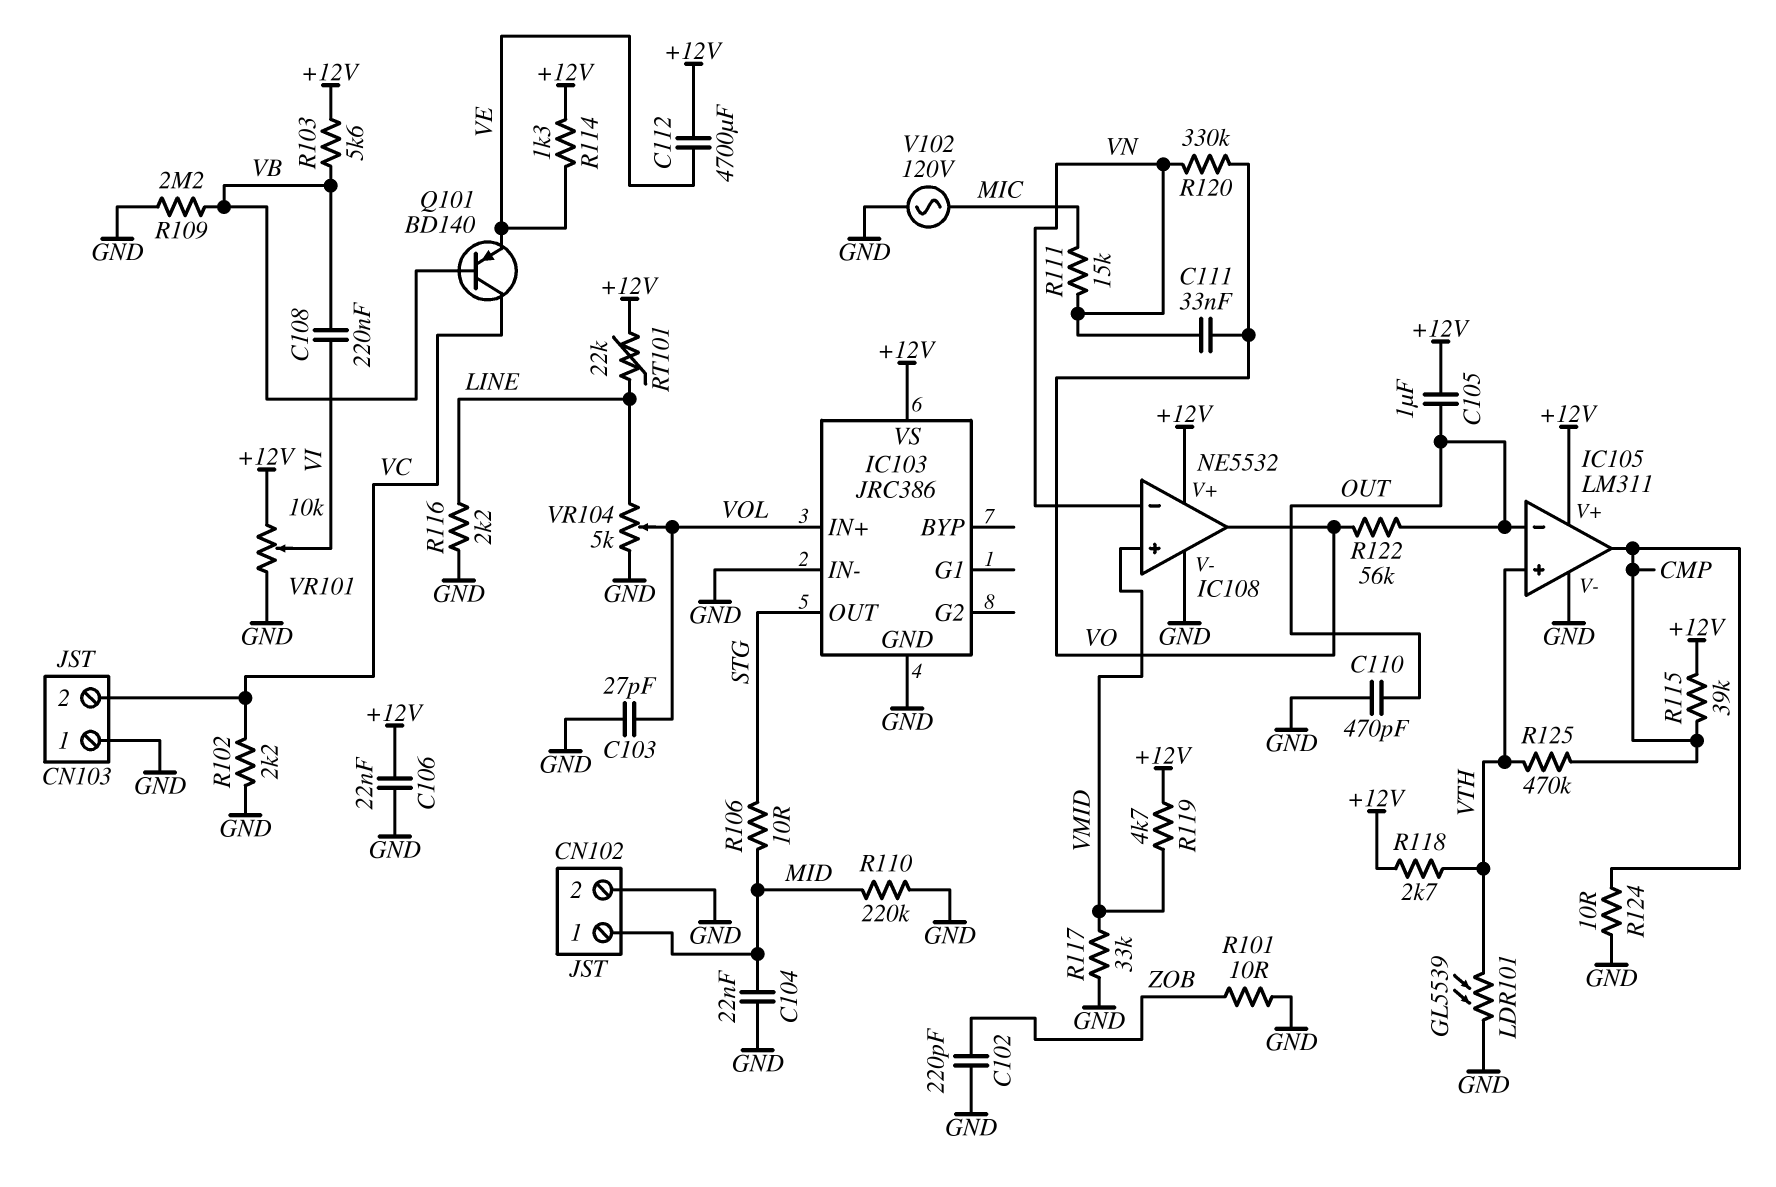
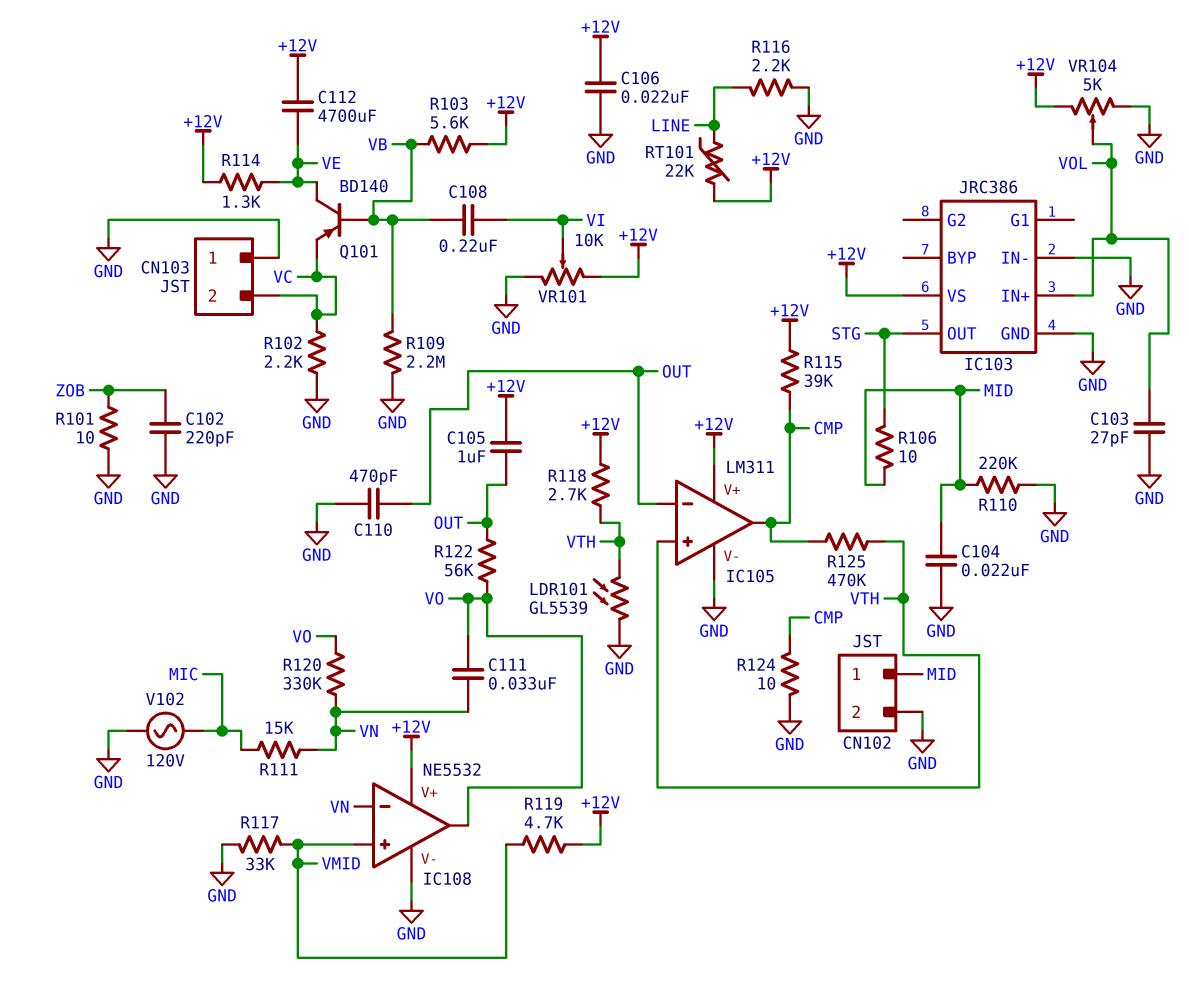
Q101: PNP BD140 (B VB, C VC, E VE) -> PNP BD140 (B VB, C VE, E VC)
VR104: 5k (GND, LINE, wiper VOL) -> 5k (+12V, GND, wiper VOL)

